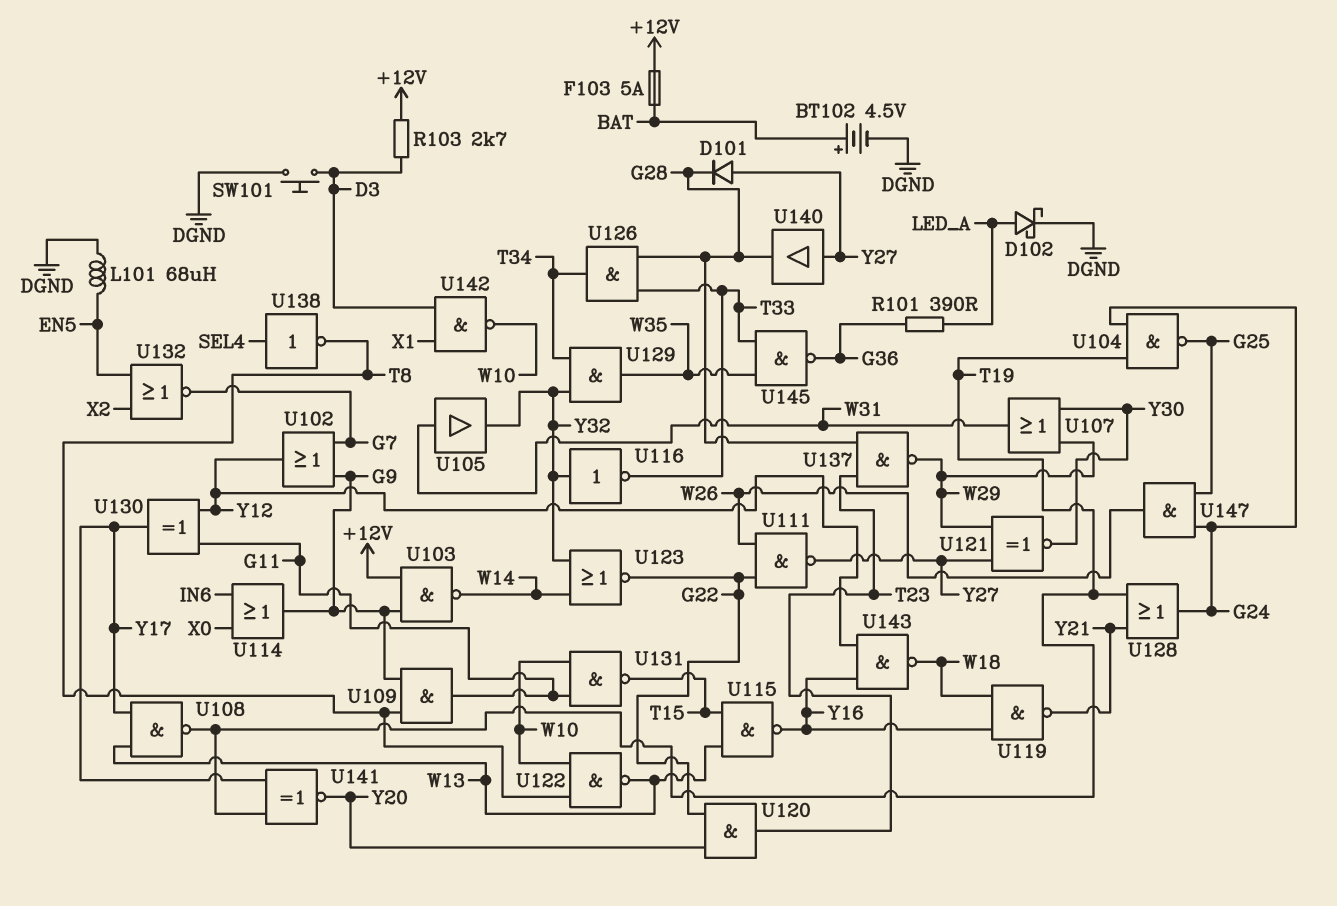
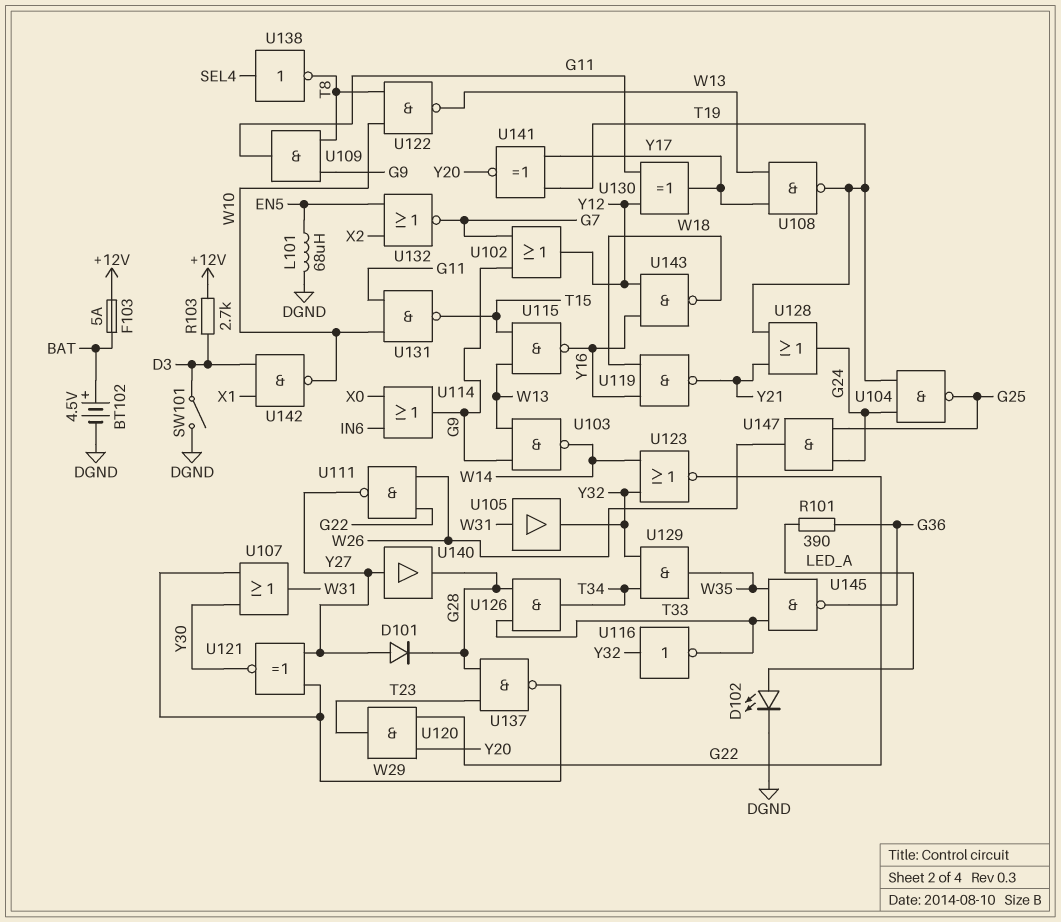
D102: schottky (A LED_A, K DGND) -> LED (A LED_A, K DGND)
SW101: button (D3, DGND) -> switch (D3, DGND)
U103: NAND (in +12V, in G9, out W14) -> NAND (in G9, in W13, out W14)

